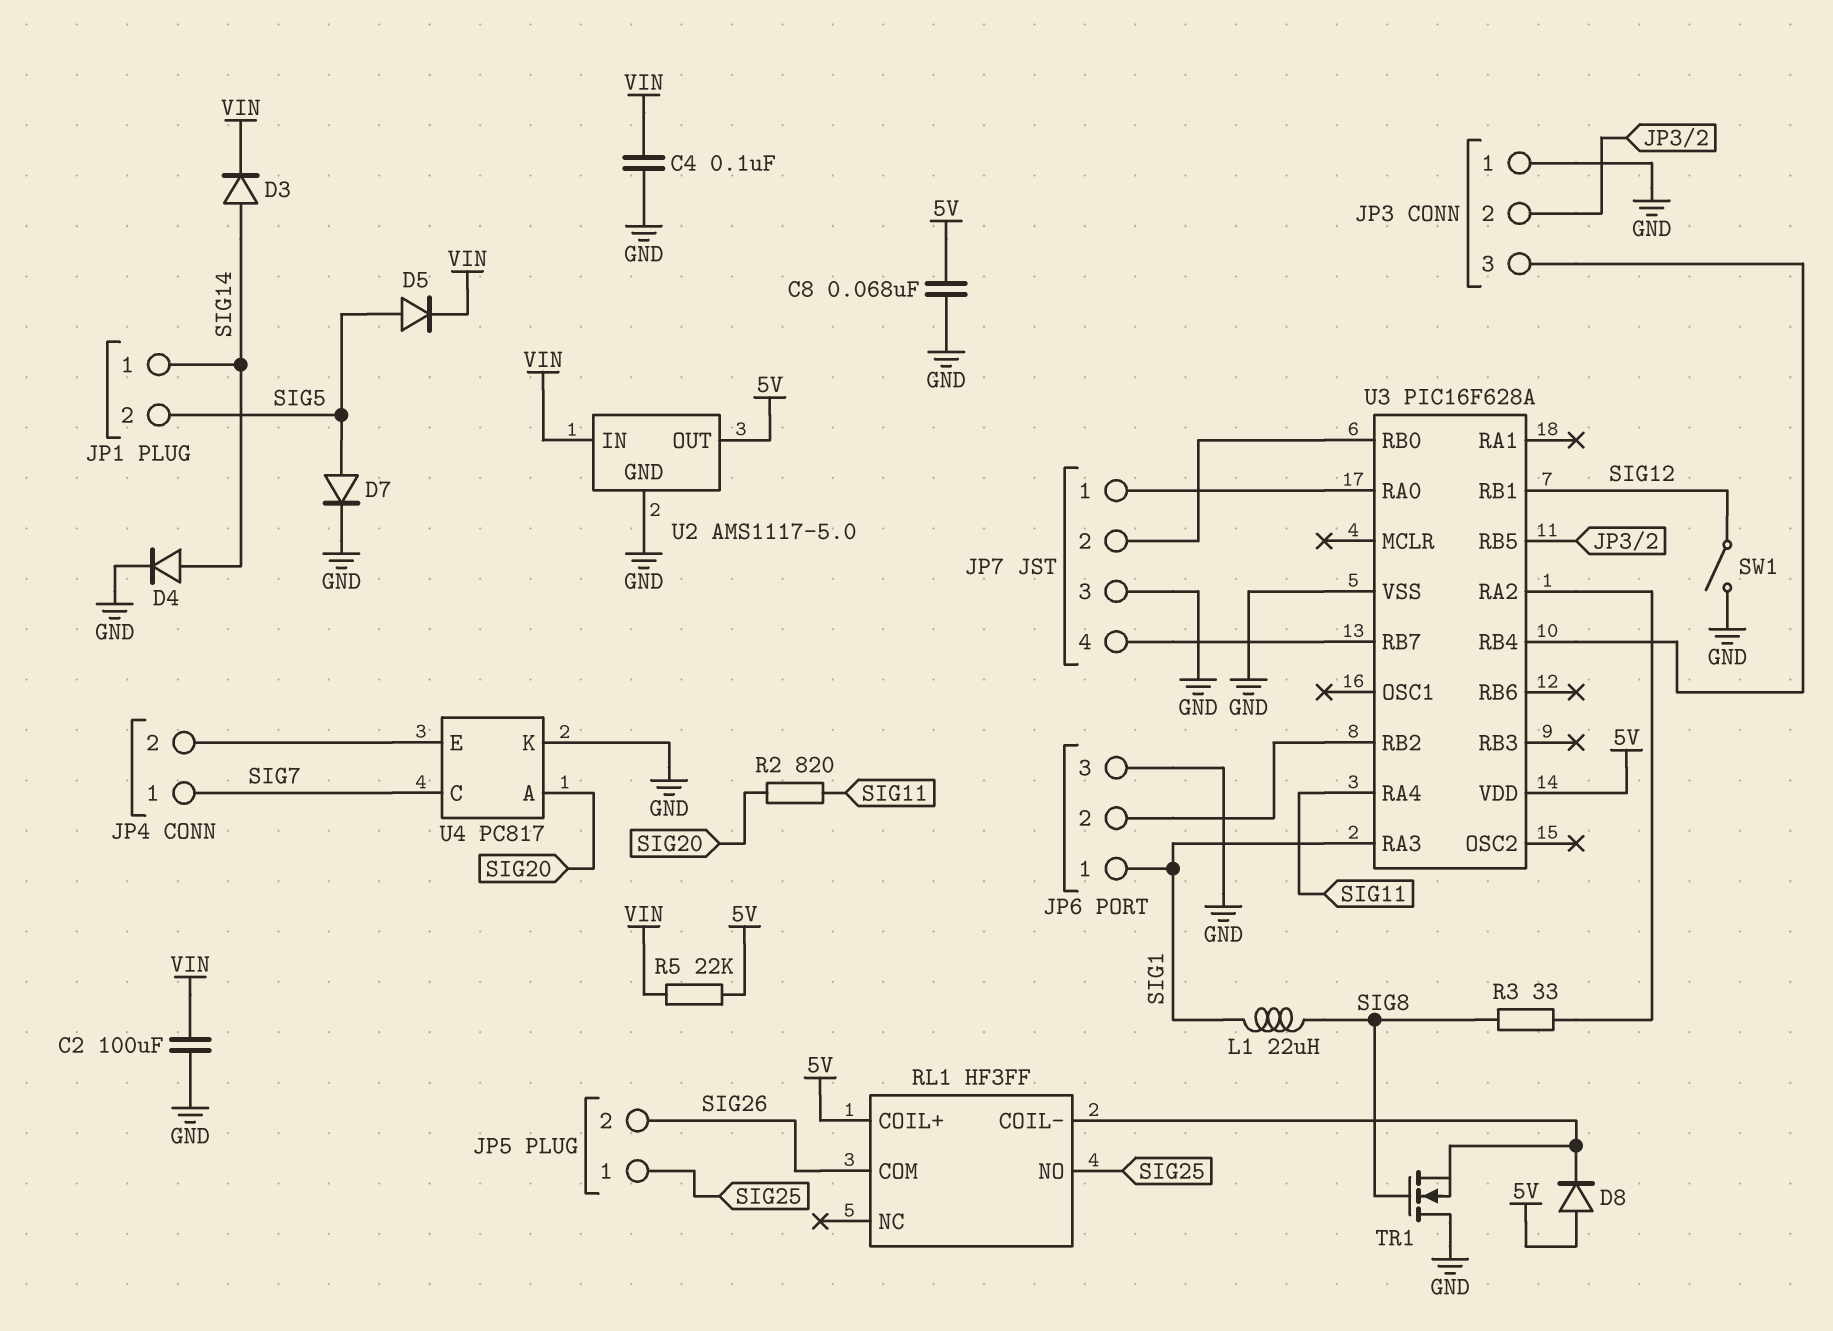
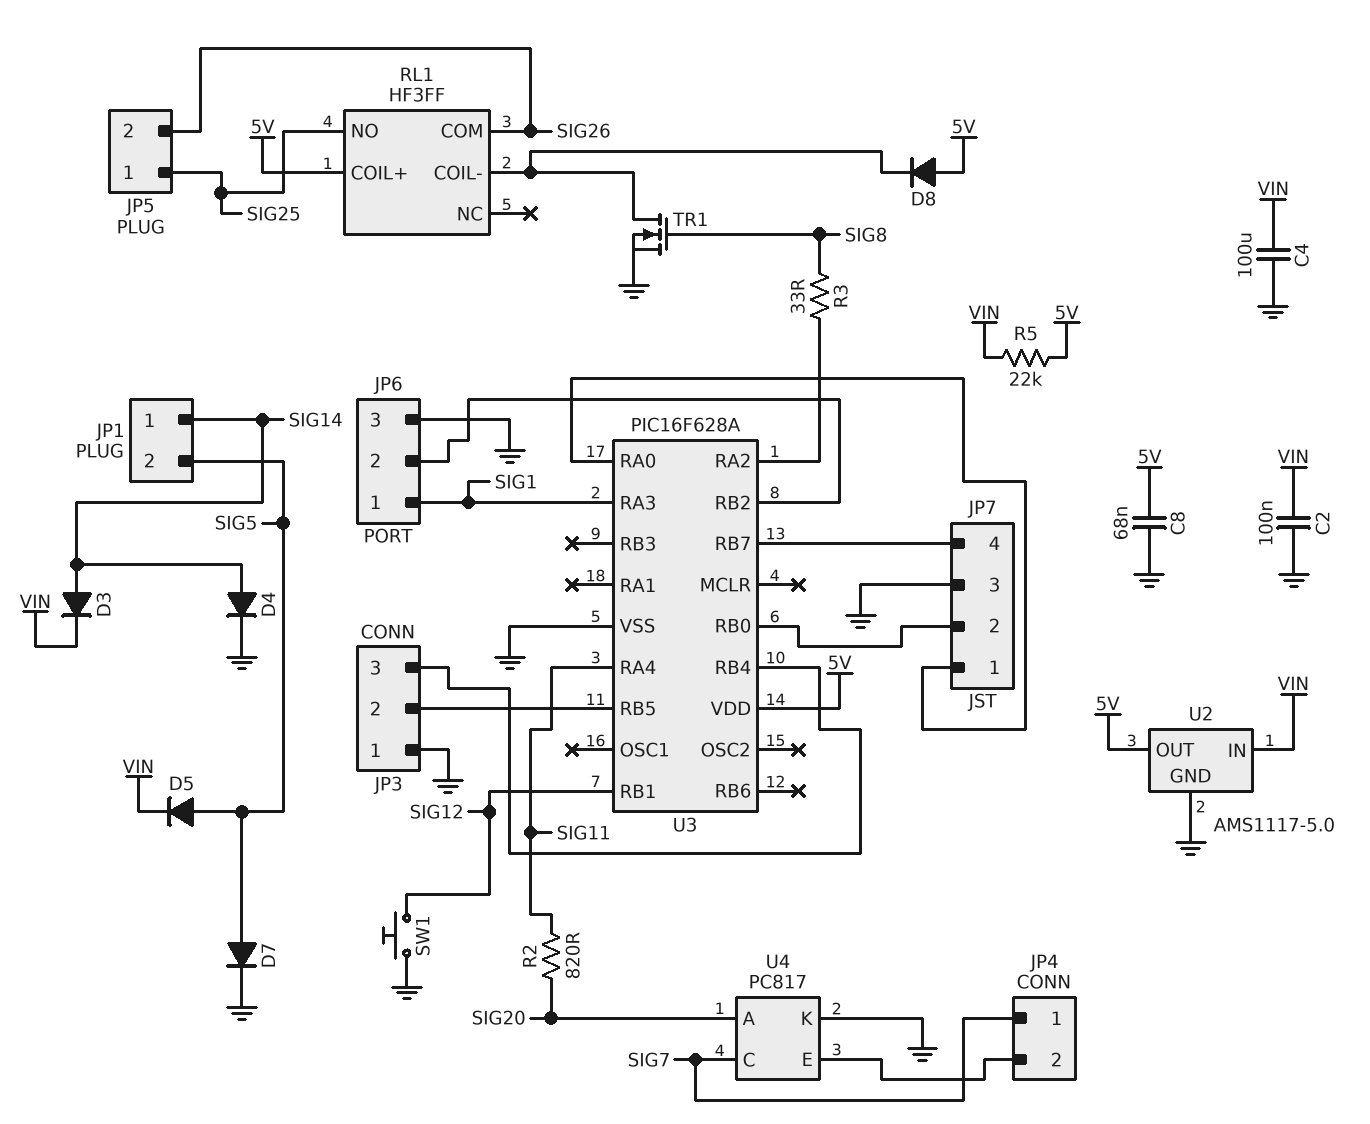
C2: 100uF (GND, VIN) -> 100nF (GND, VIN)
C4: 100nF (GND, VIN) -> 100uF (GND, VIN)
L1: 22uH (SIG1, SIG8) -> none
SW1: switch (GND, SIG12) -> button (GND, SIG12)
TR1: NMOS (G SIG8, D GND, S RL1/COIL-) -> NMOS (G SIG8, D RL1/COIL-, S GND)

